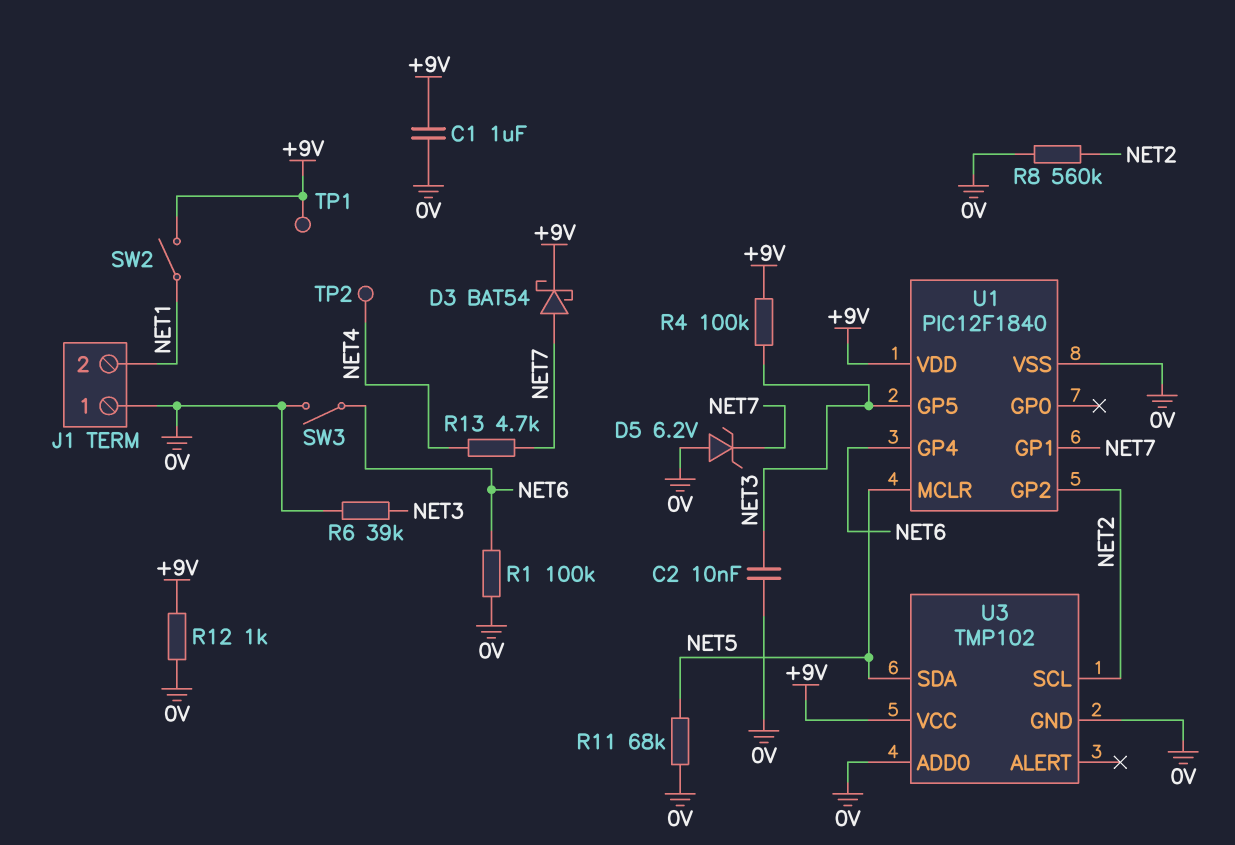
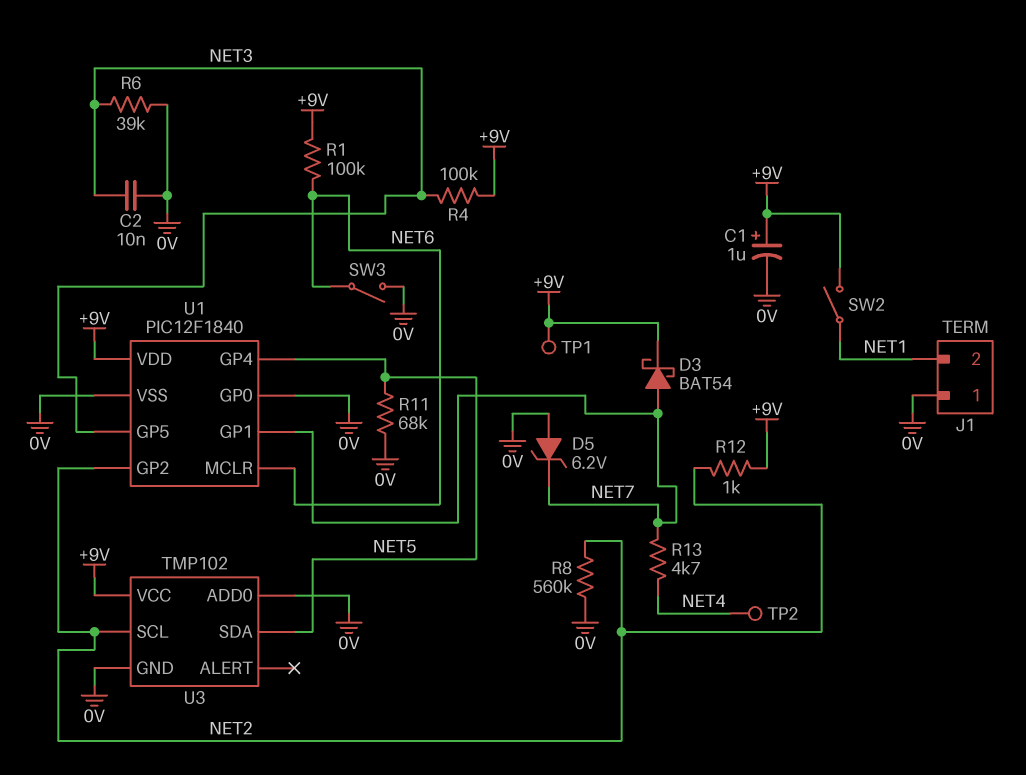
C1: 1uF (+9V, 0V) -> 1uF (plus +9V, minus 0V)
R1: 100k (0V, NET6) -> 100k (+9V, NET6)
R12: 1k (+9V, 0V) -> 1k (+9V, NET2)
U1 pin GP0: none -> 0V
U1 pin GP4: NET6 -> NET5
U1 pin MCLR: NET5 -> NET6

